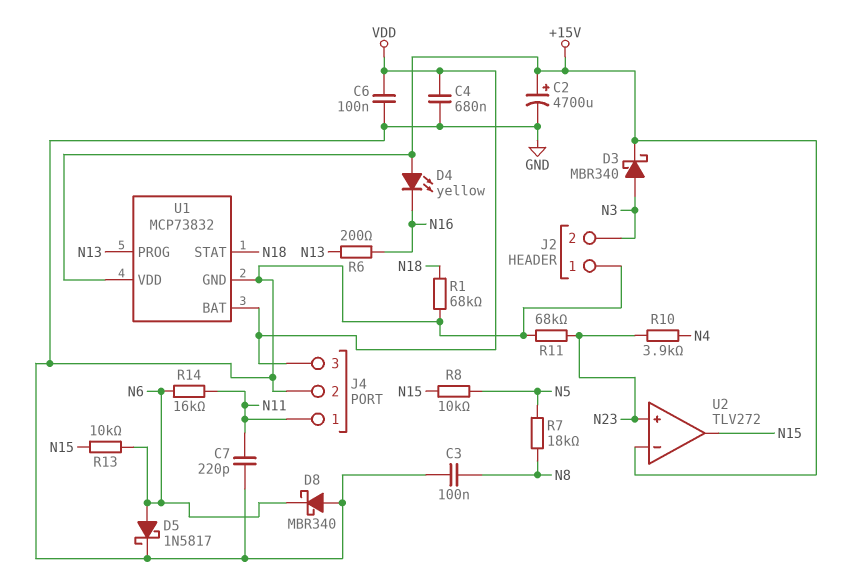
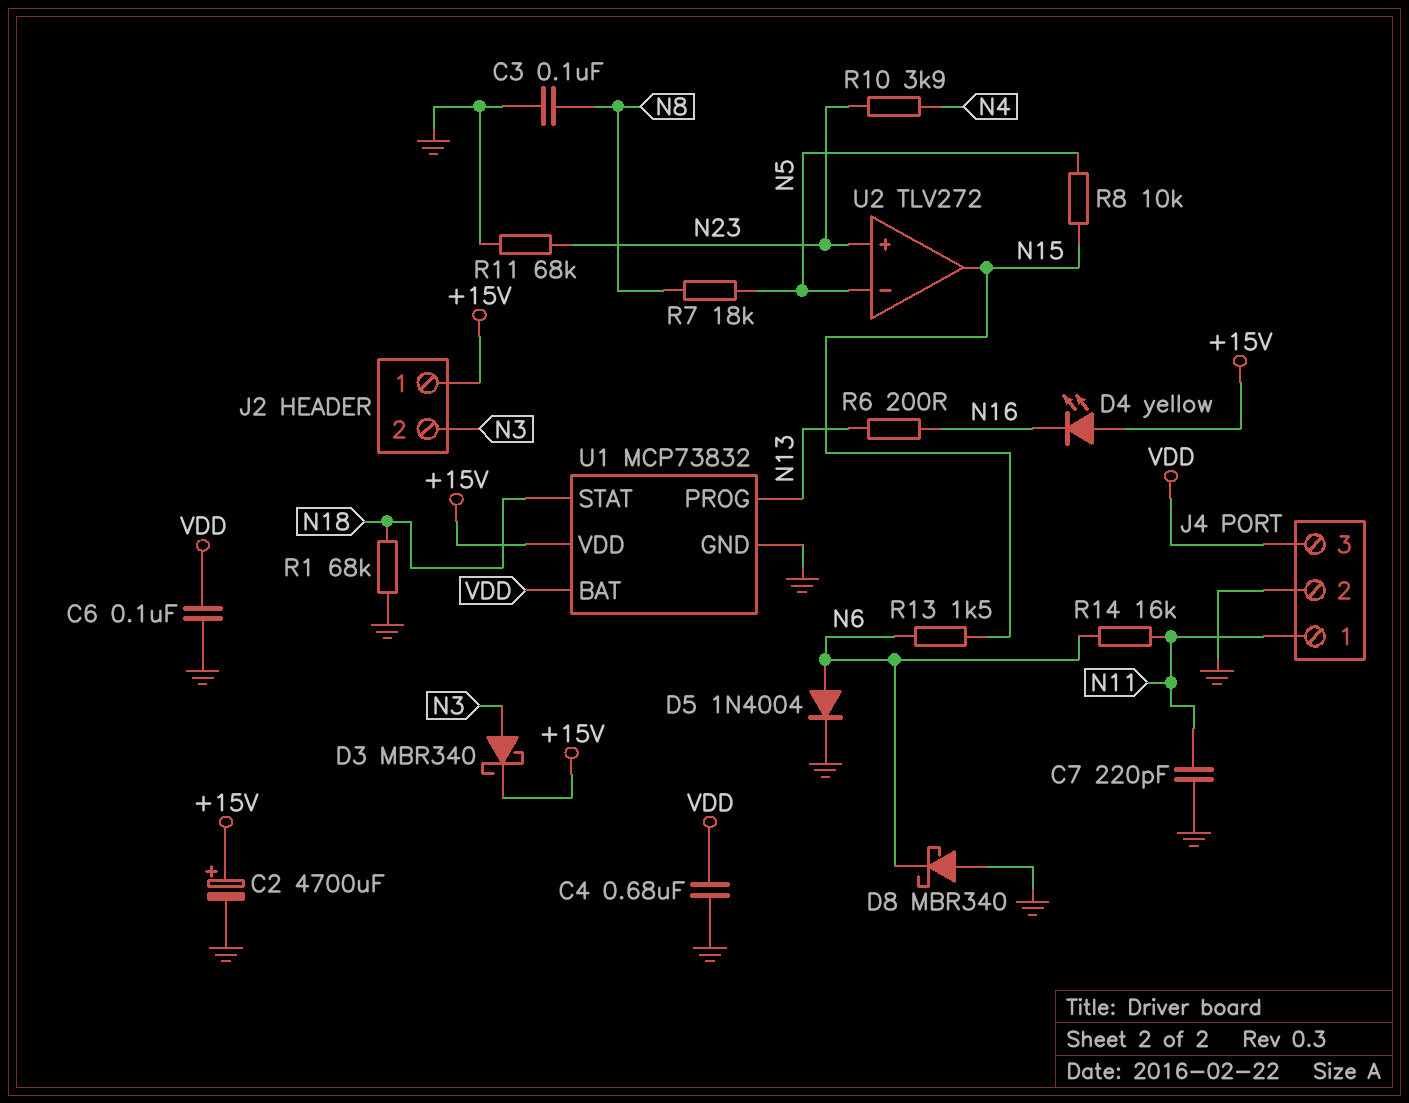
D5: schottky 1N5817 (A N6, K GND) -> diode 1N4004 (A N6, K GND)
J2 pin 1: GND -> +15V
R13: 10k (N6, N15) -> 1.5k (N6, N15)
U2 pin in-: +15V -> N5

